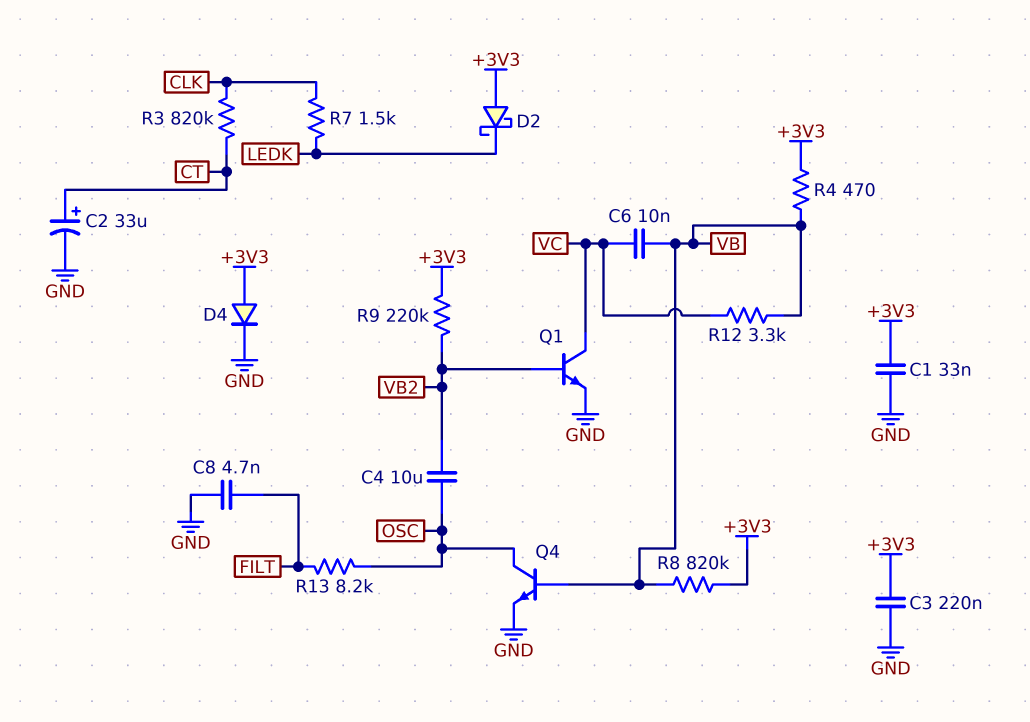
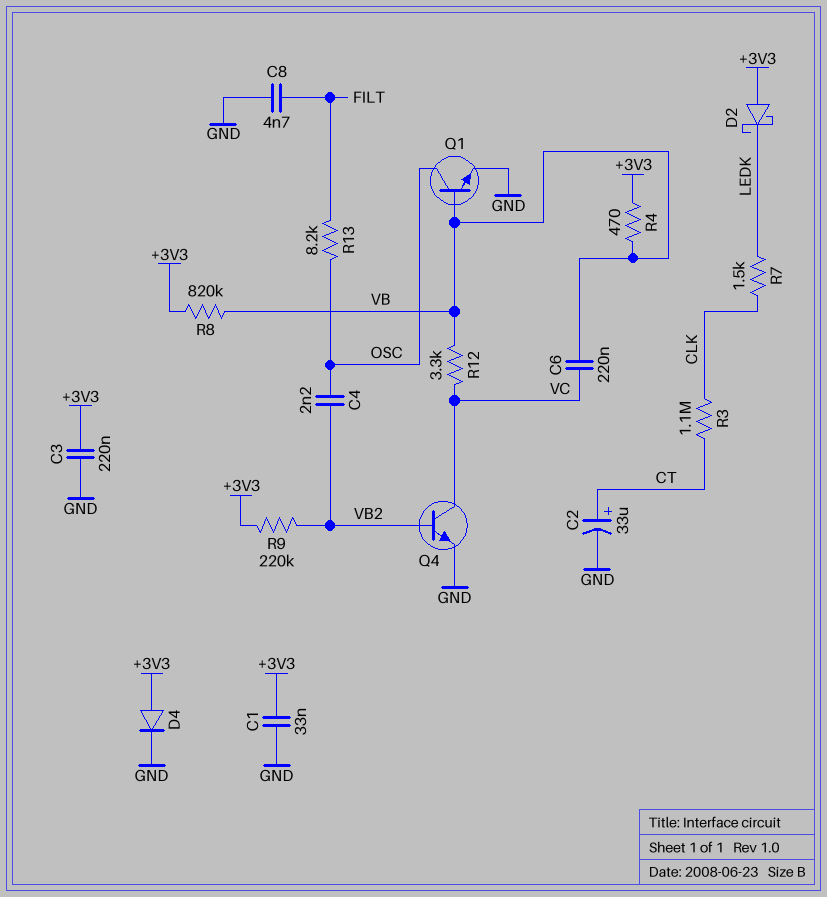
C4: 10uF (OSC, VB2) -> 2.2nF (OSC, VB2)
C6: 10nF (VB, VC) -> 220nF (VB, VC)
Q1: NPN (B VB2, C VC, E GND) -> NPN (B VB, C OSC, E GND)
Q4: NPN (B VB, C OSC, E GND) -> NPN (B VB2, C VC, E GND)
R3: 820k (CLK, CT) -> 1.1M (CLK, CT)

